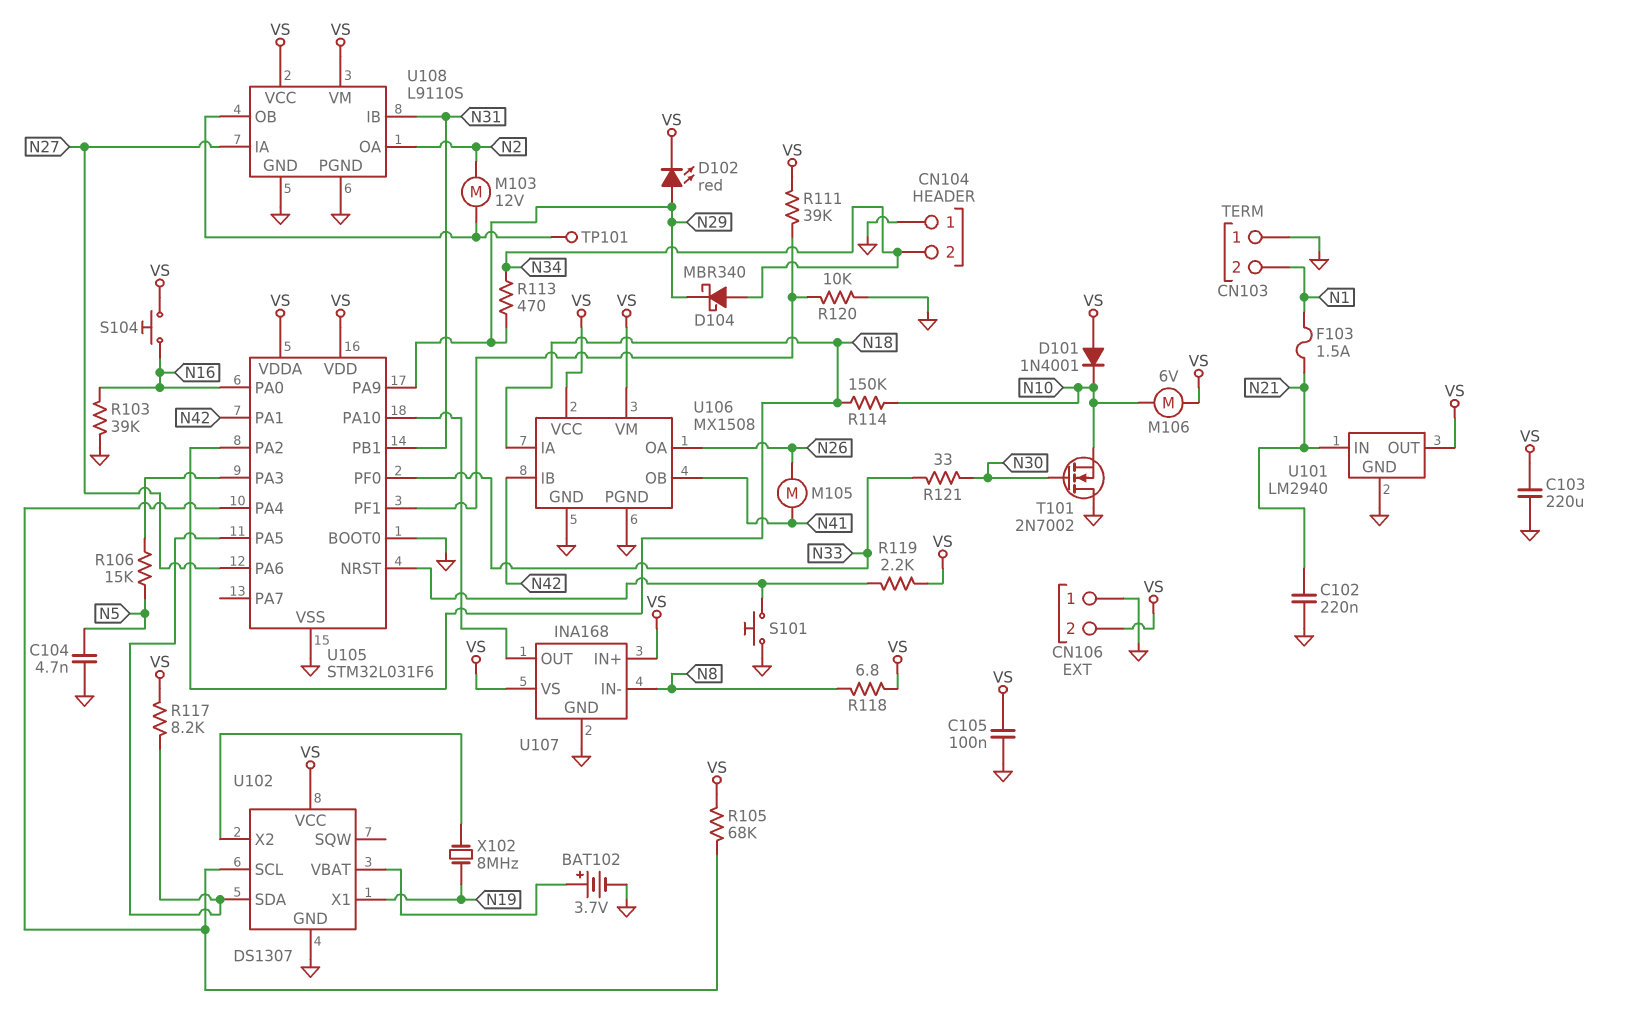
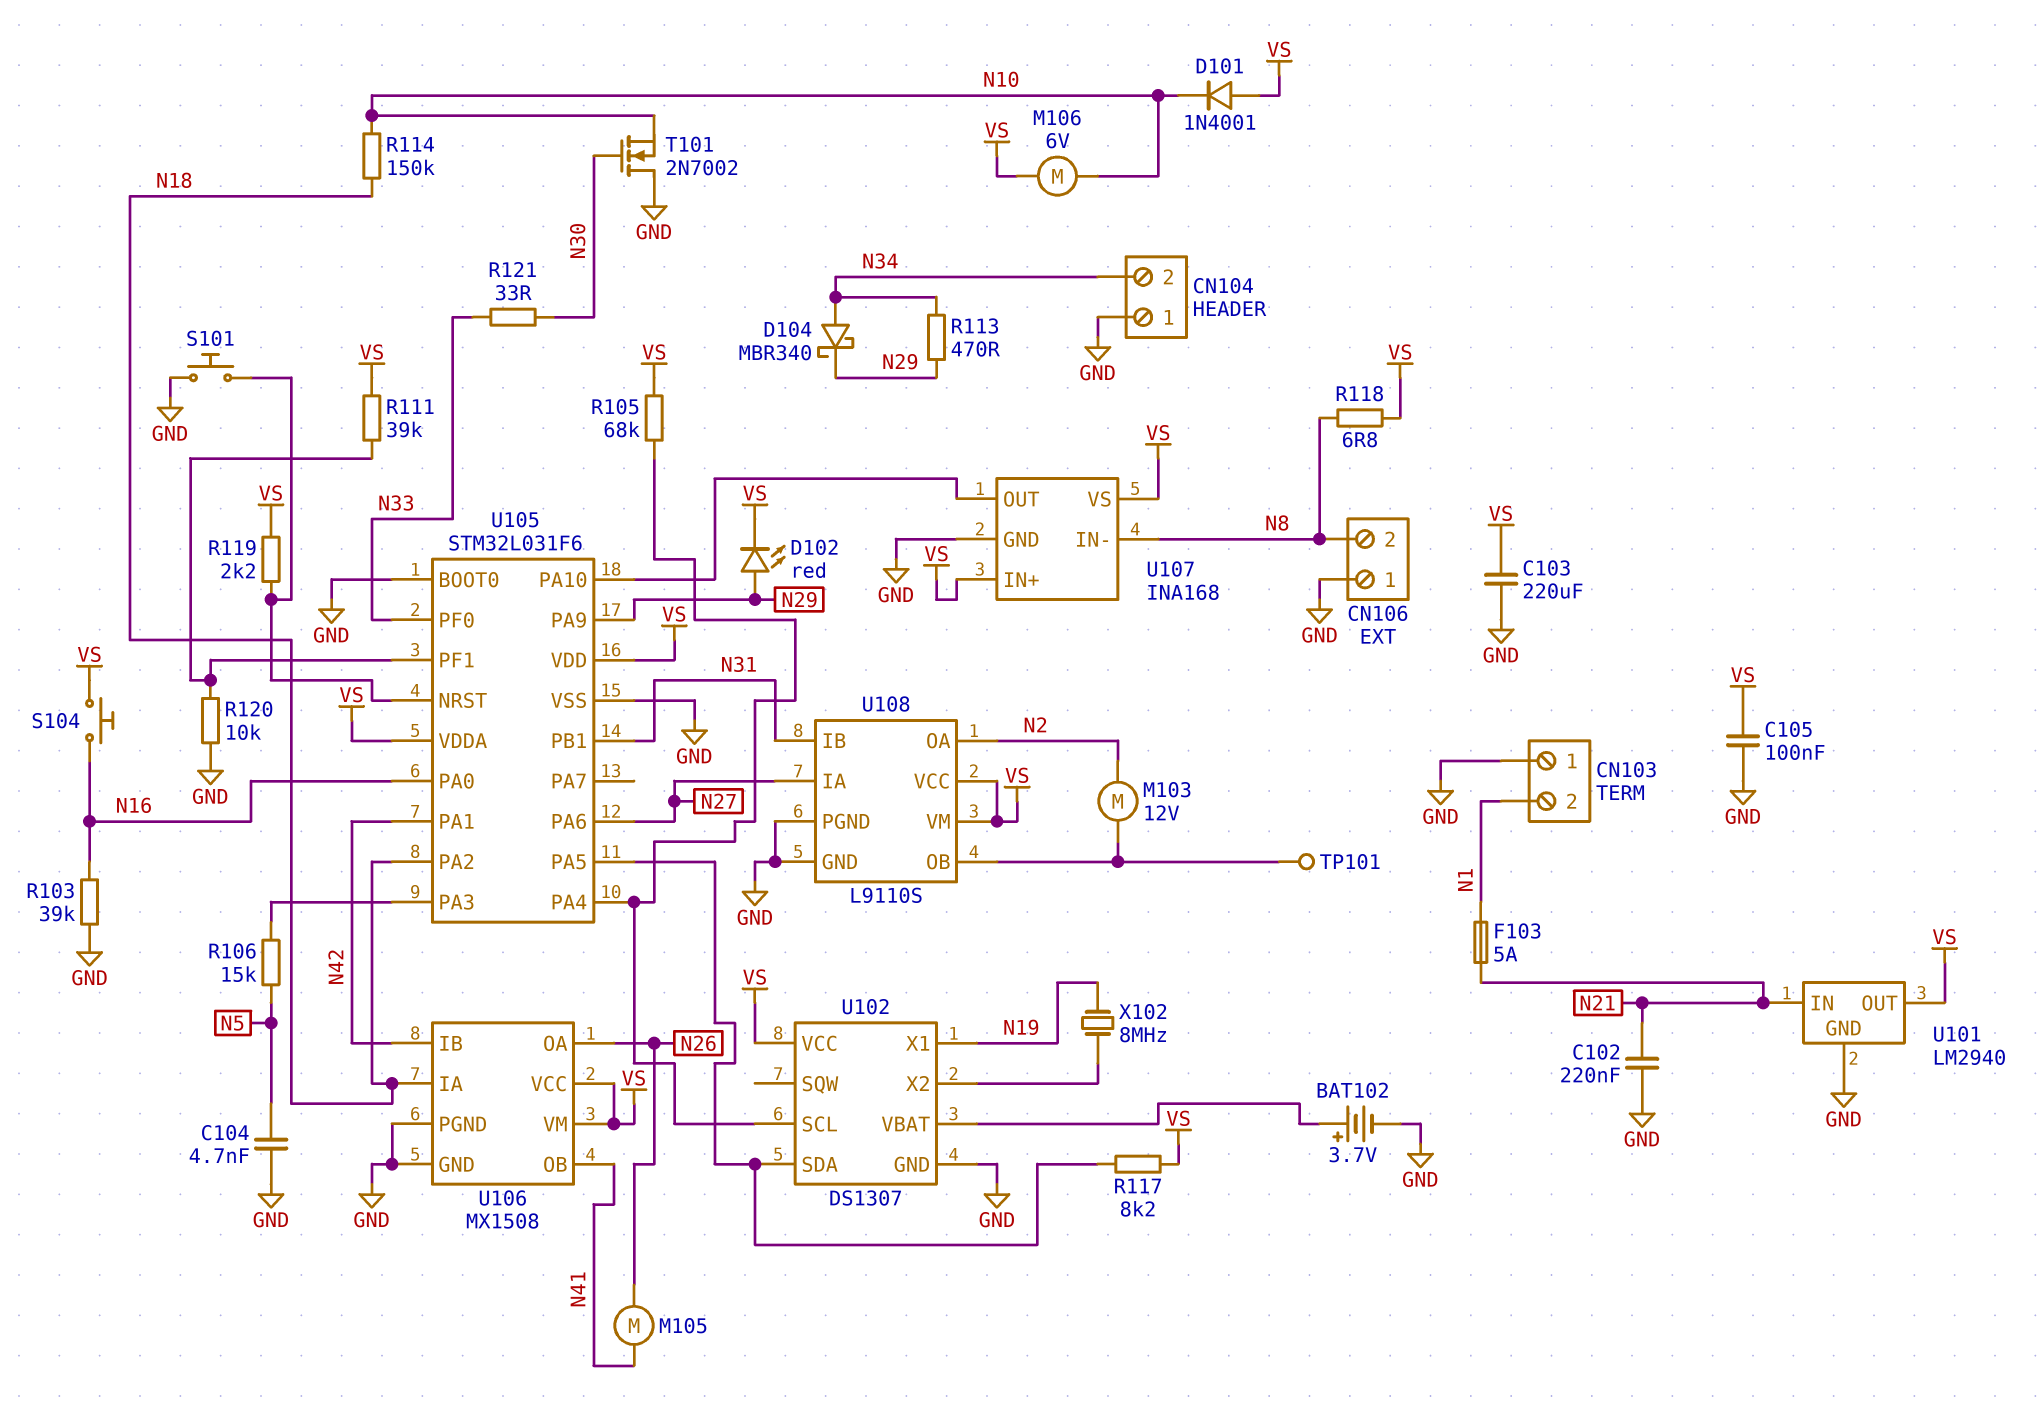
CN106 pin 2: VS -> N8
F103: 1.5A (N1, N21) -> 5A (N1, N21)

